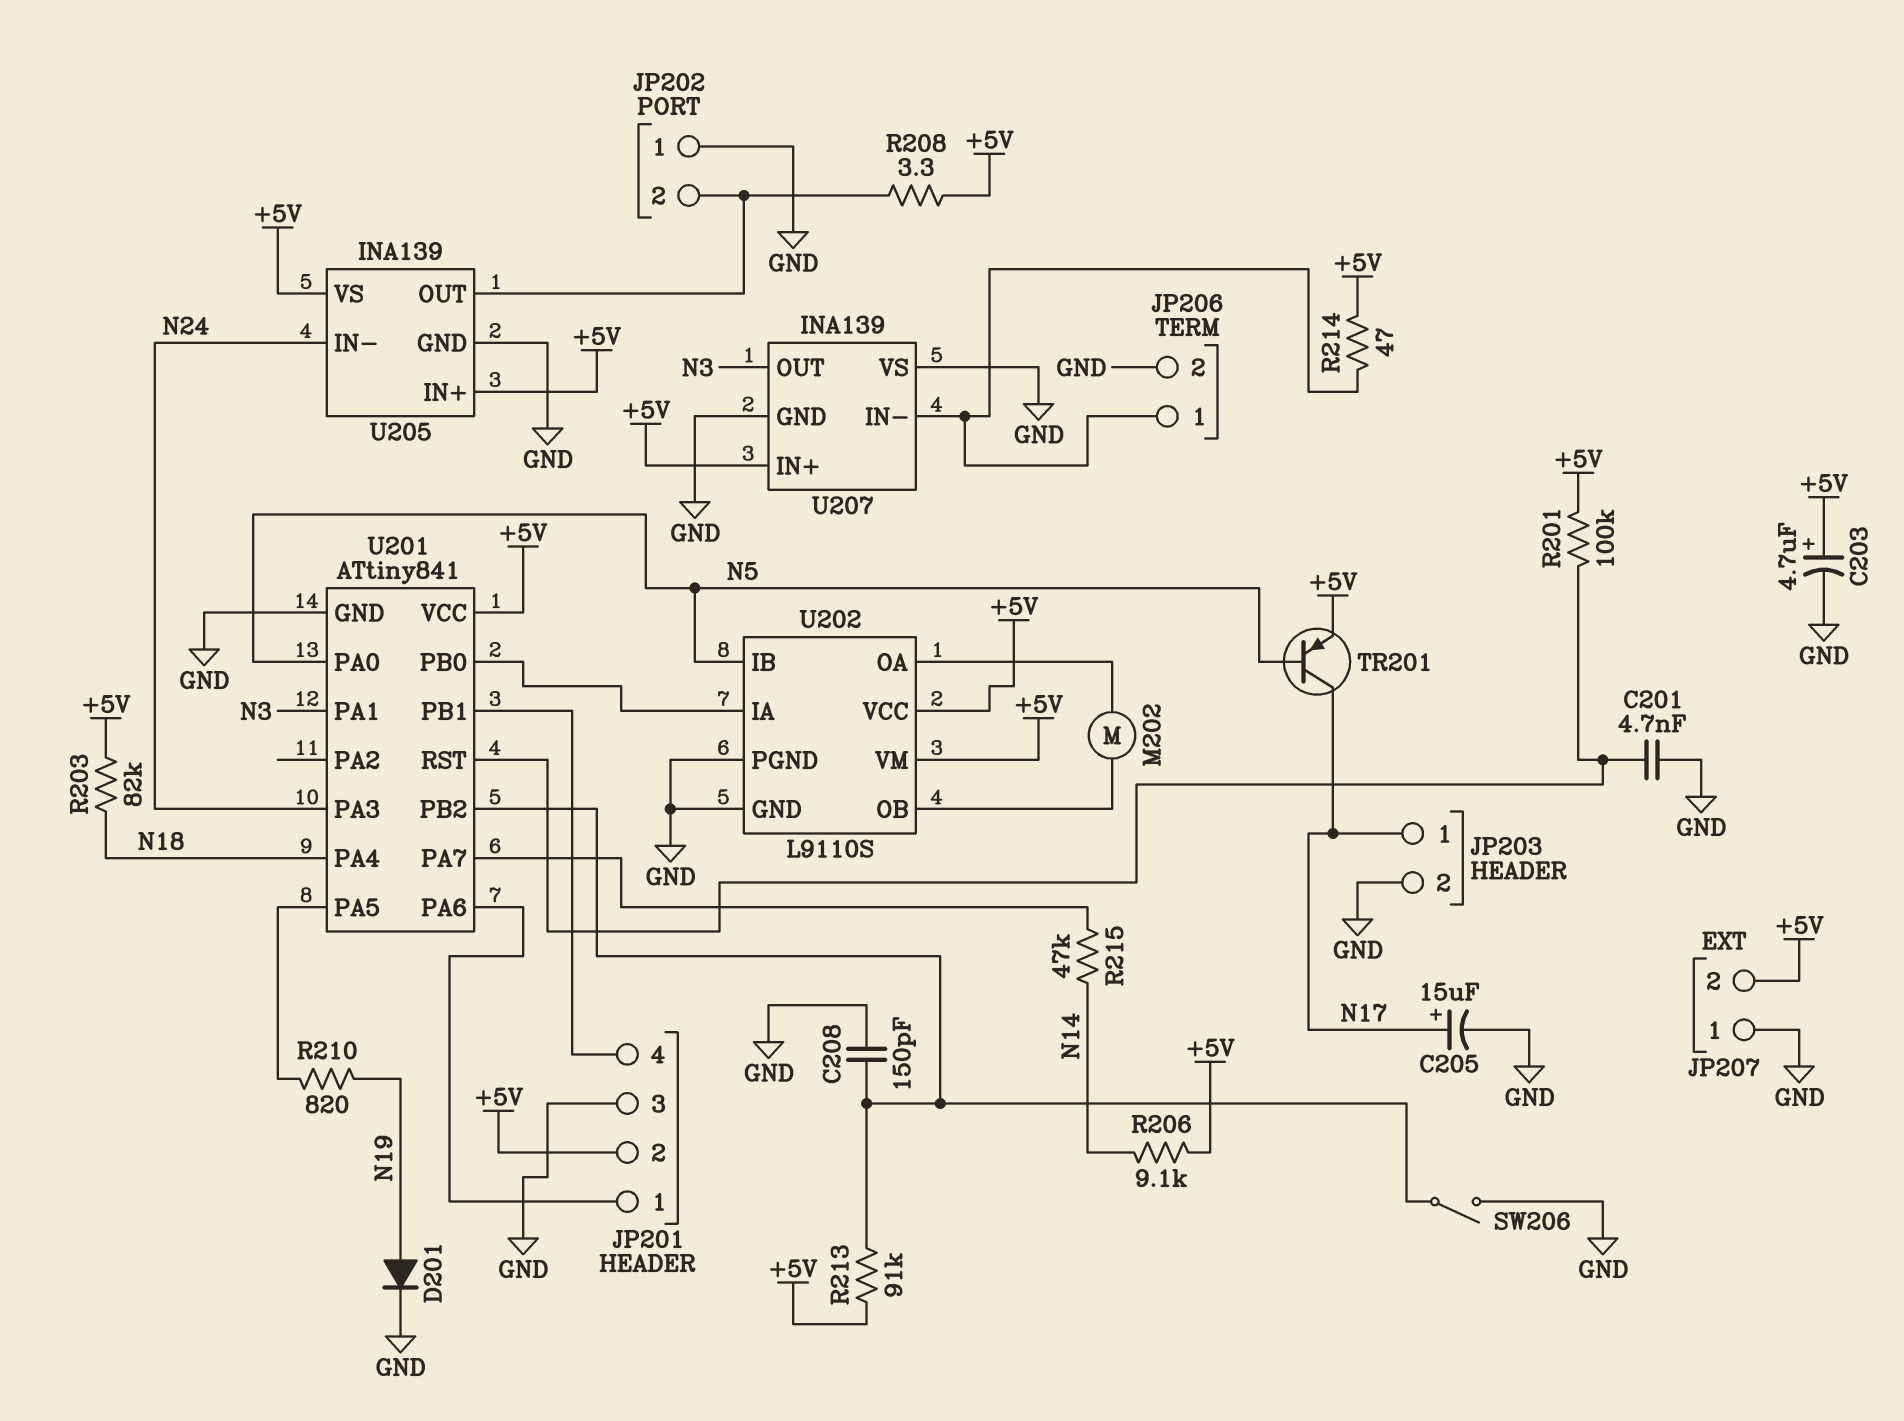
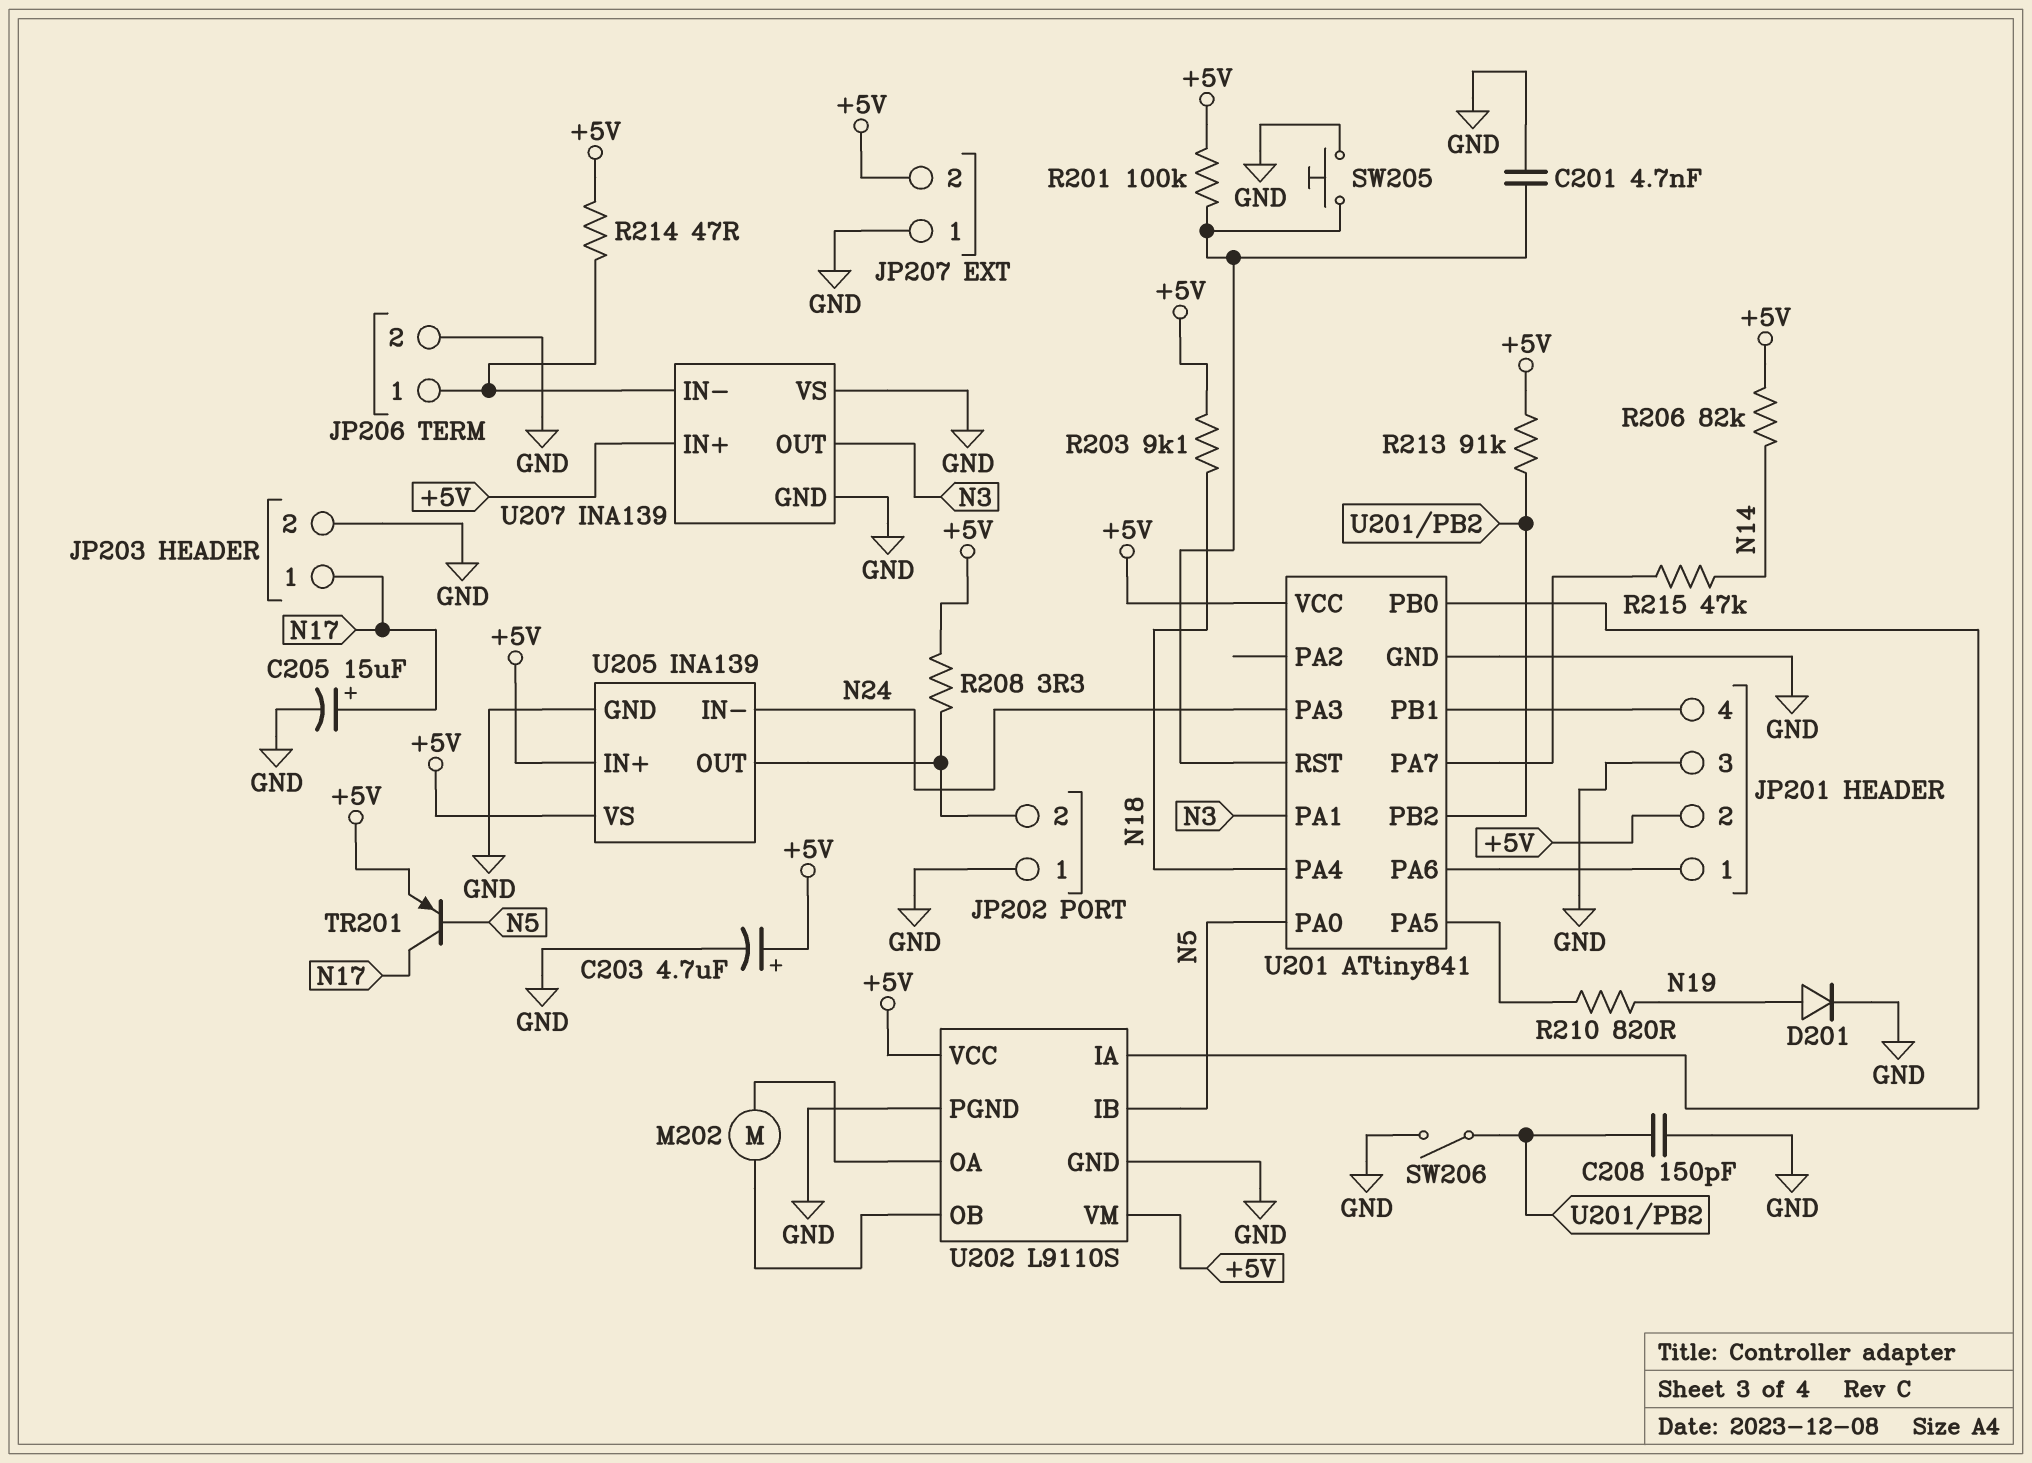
R203: 82k (+5V, N18) -> 9.1k (+5V, N18)
R206: 9.1k (+5V, N14) -> 82k (+5V, N14)
SW205: none -> button (GND, U201/RST)

